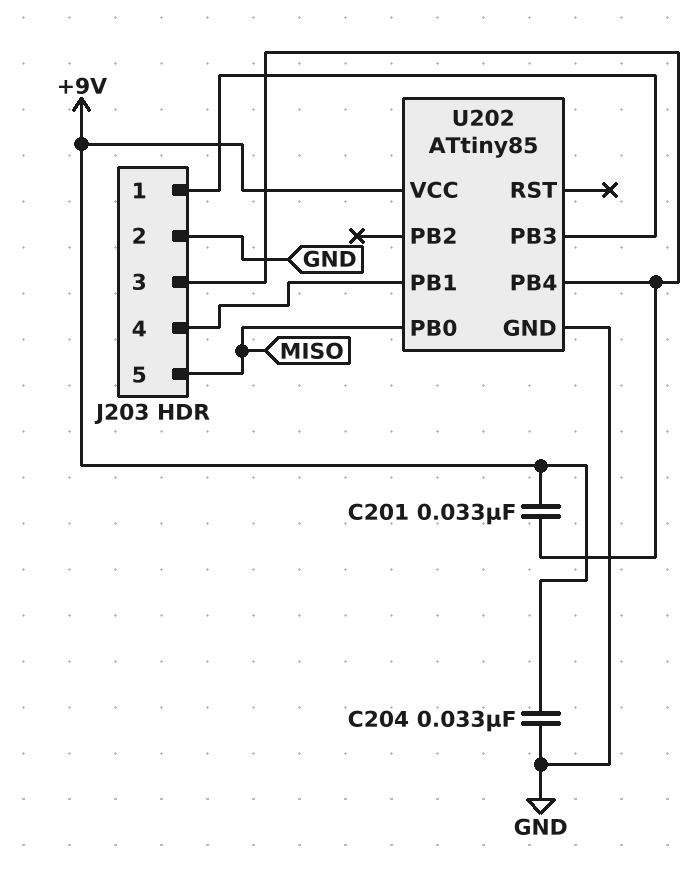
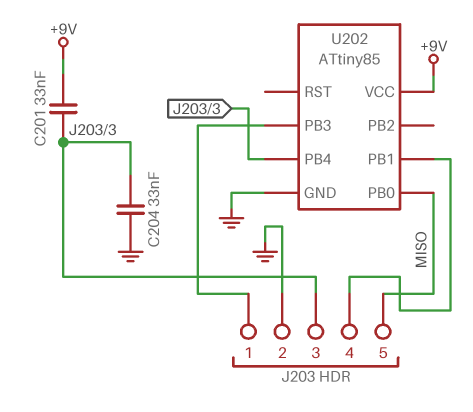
C204: 33nF (+9V, GND) -> 33nF (GND, J203/3)

